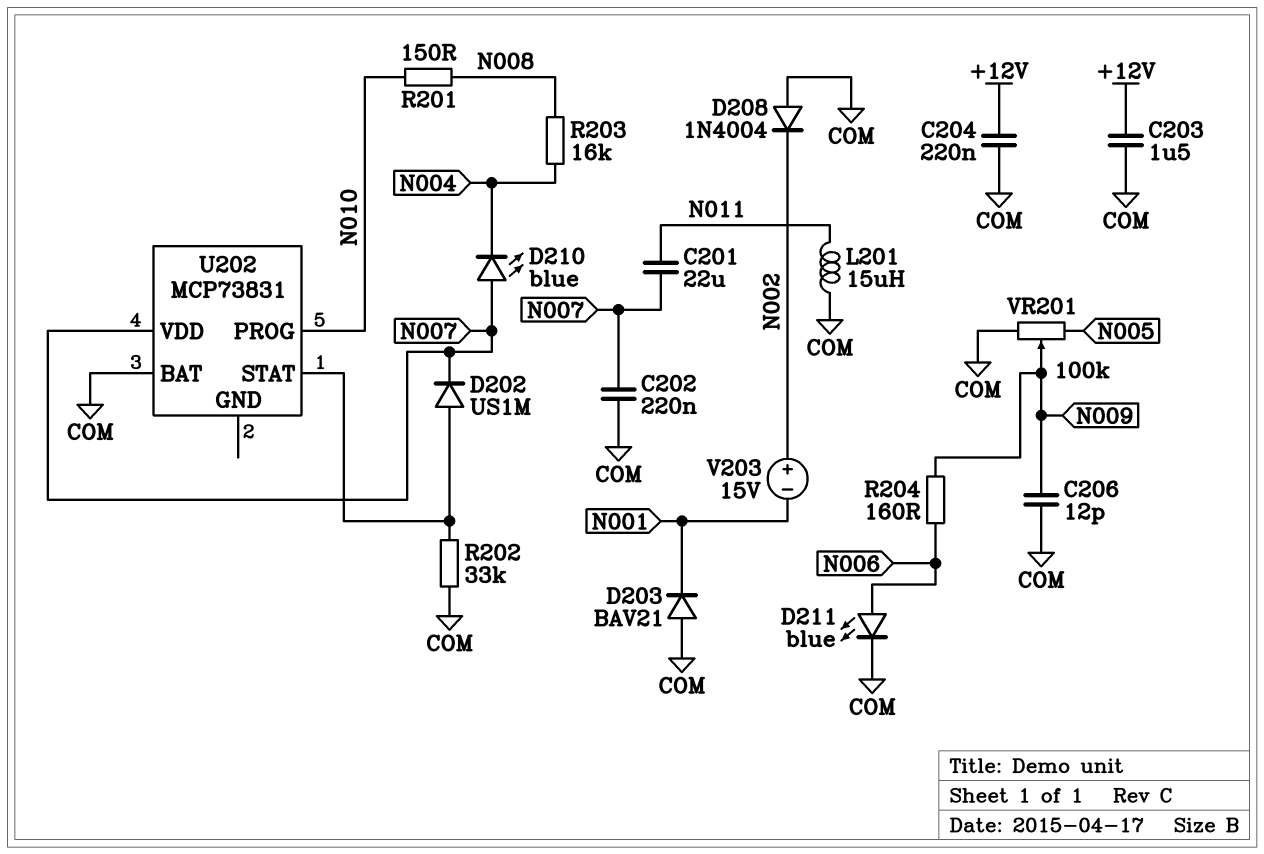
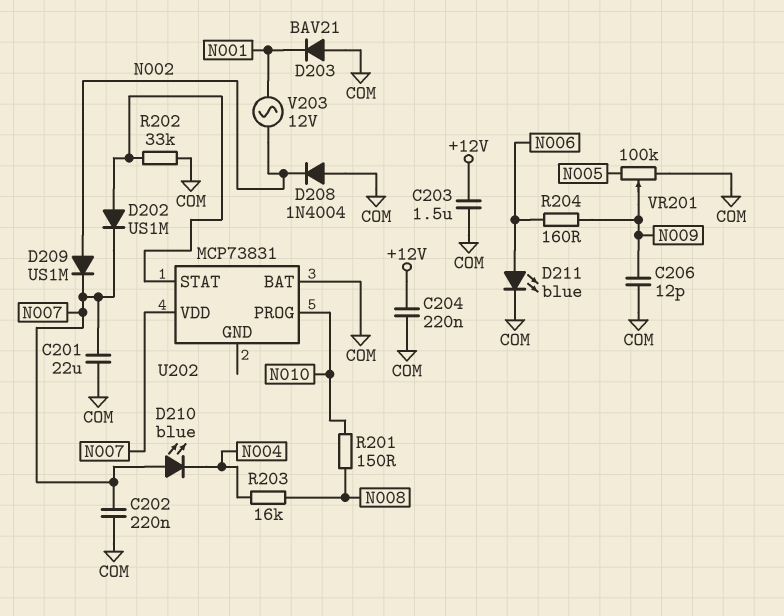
C201: 22uF (N007, N011) -> 22uF (COM, N007)
D209: none -> diode US1M (A N002, K N007)
L201: 15uH (COM, N011) -> none
V203: 15V (plus N002, minus N001) -> AC 12V (N001, N002)

